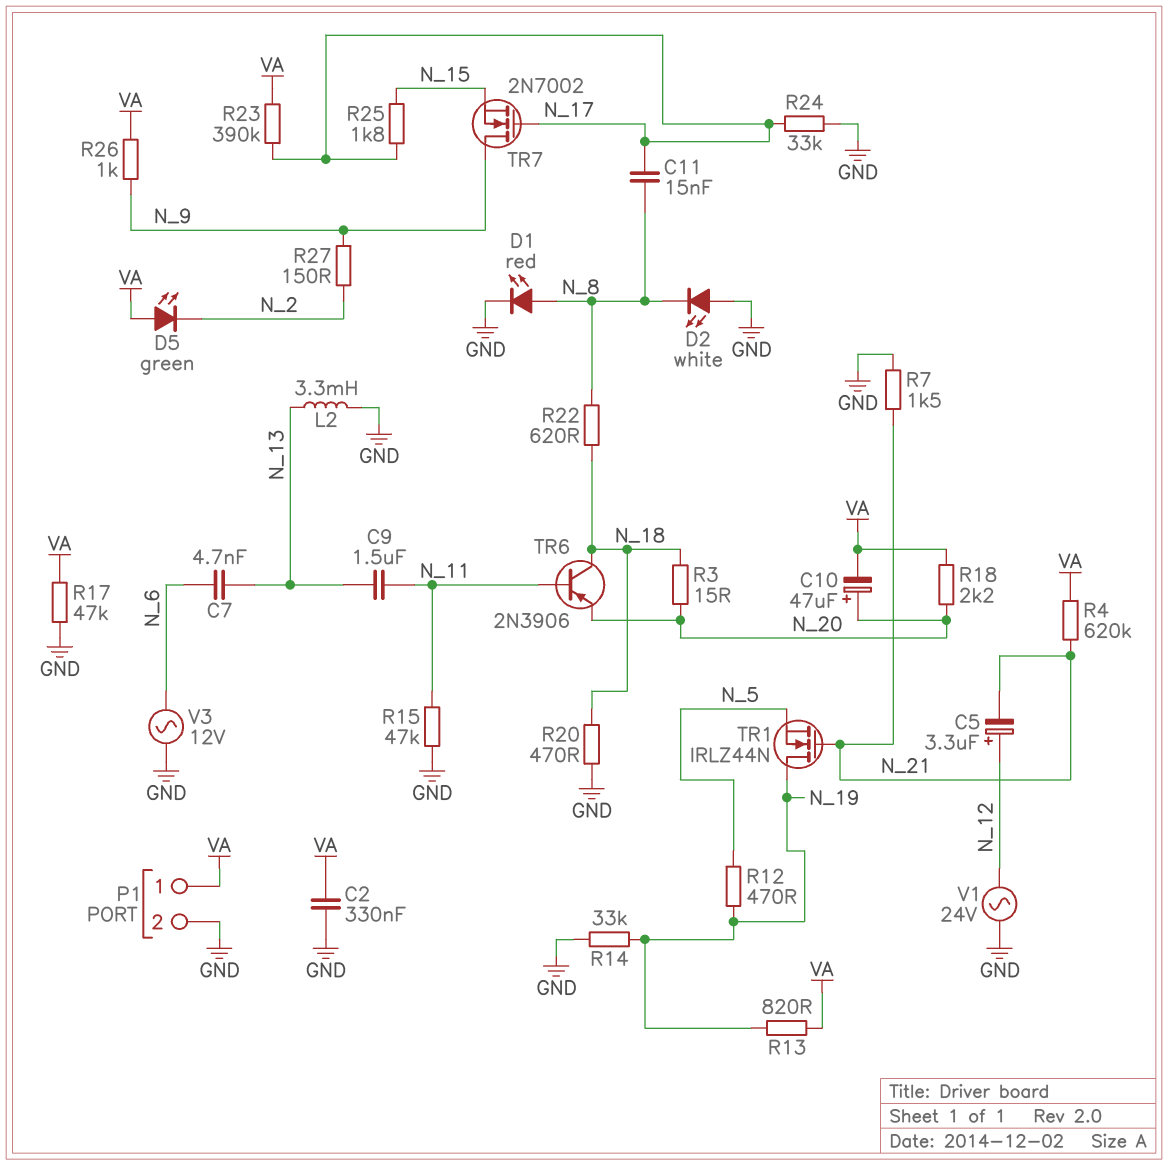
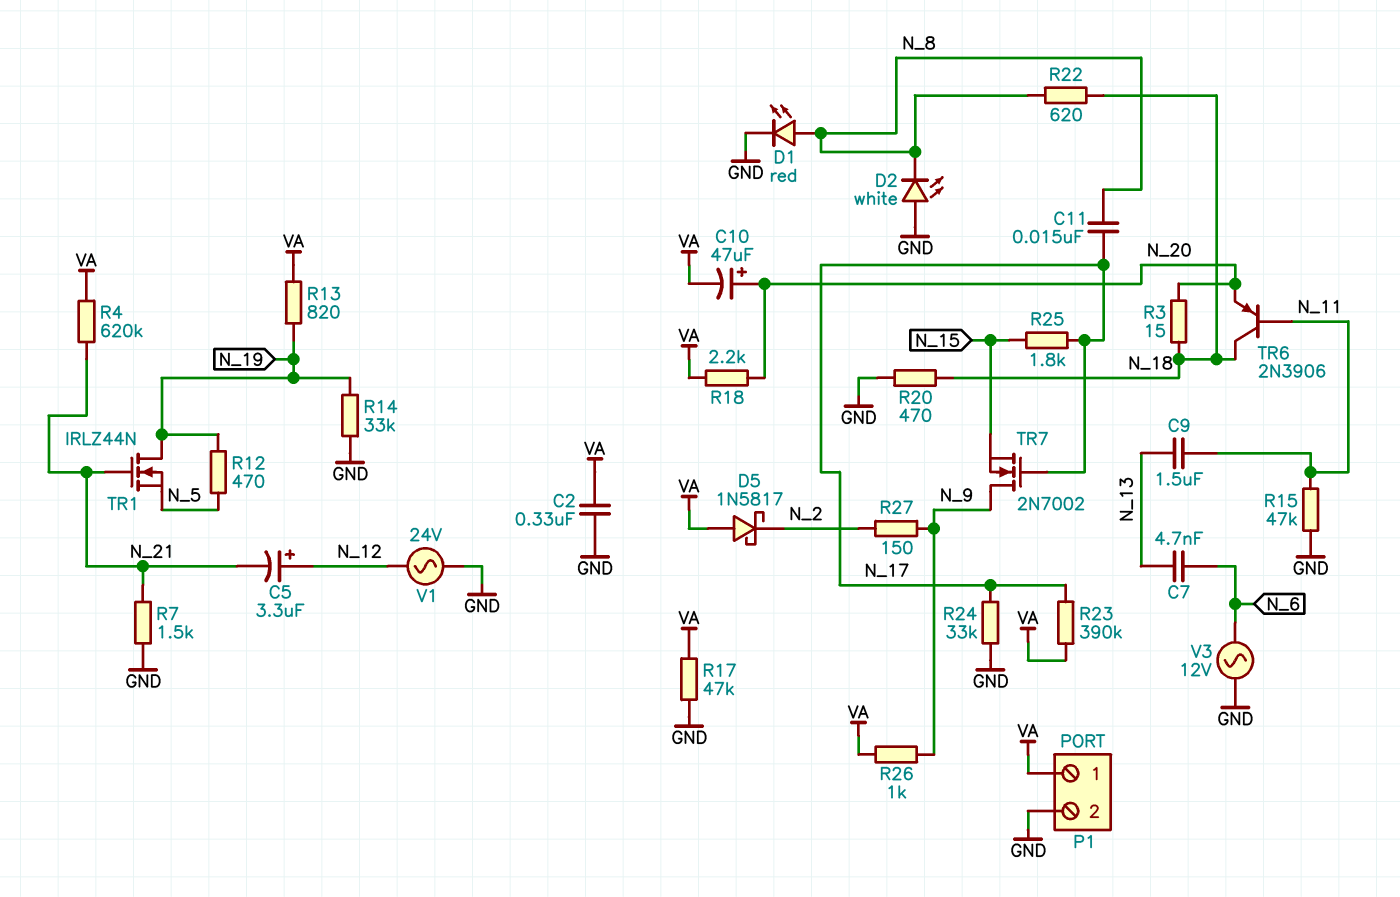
D5: LED green (A VA, K N_2) -> schottky 1N5817 (A VA, K N_2)
L2: 3.3mH (GND, N_13) -> none

